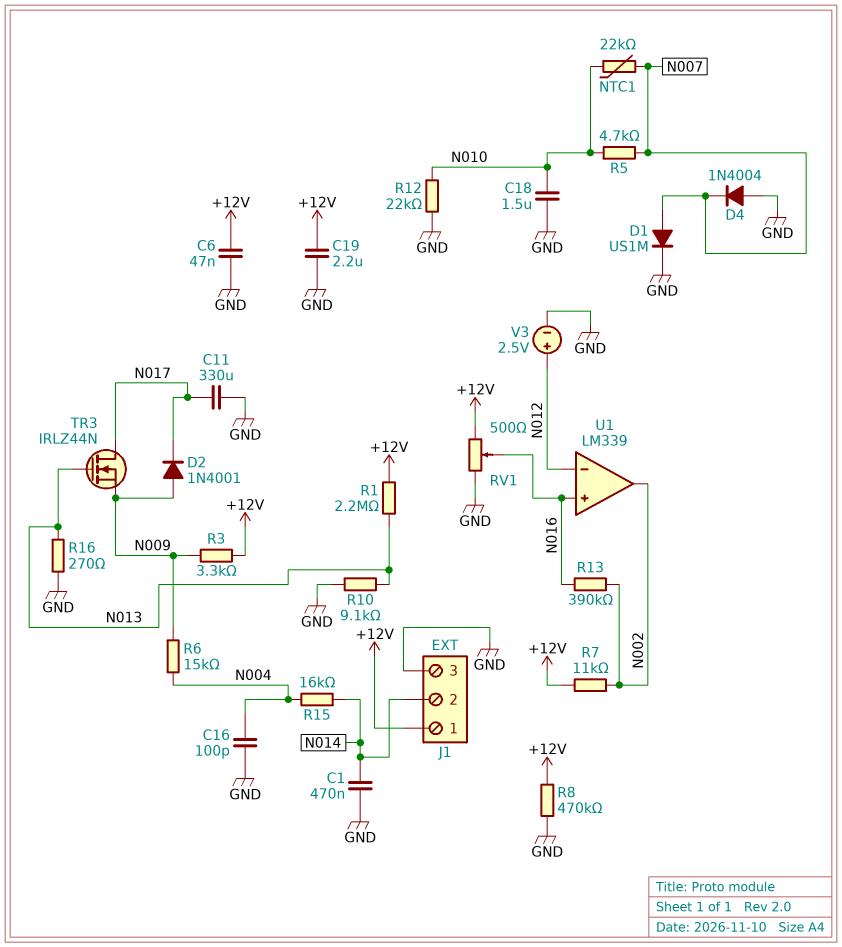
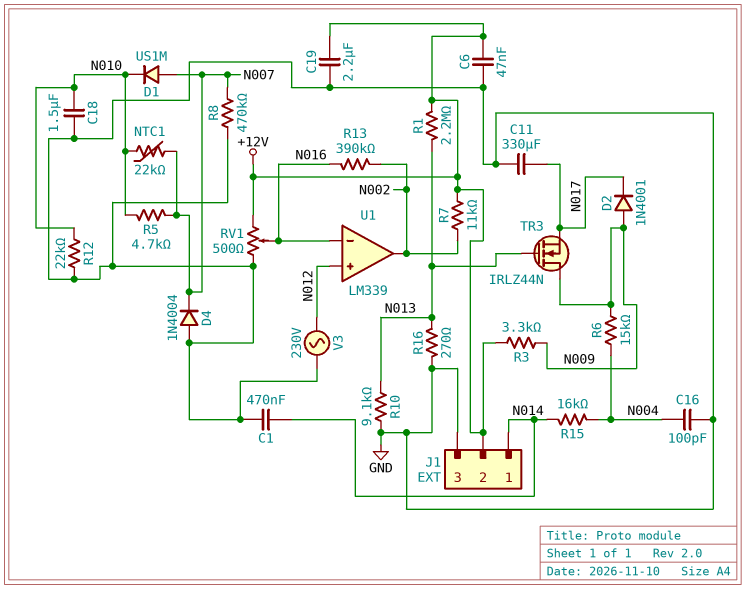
D1: diode US1M (A N007, K GND) -> diode US1M (A N007, K N010)
J1 pin 1: +12V -> N014
J1 pin 2: N014 -> +12V
R8: 470k (+12V, GND) -> 470k (GND, N007)
TR3: NMOS IRLZ44N (G N013, D N017, S N009) -> NMOS IRLZ44N (G N013, D N009, S N017)
U1 pin in+: N016 -> N012
U1 pin in-: N012 -> N016
V3: 2.5V (plus N012, minus GND) -> AC 230V (GND, N012)

